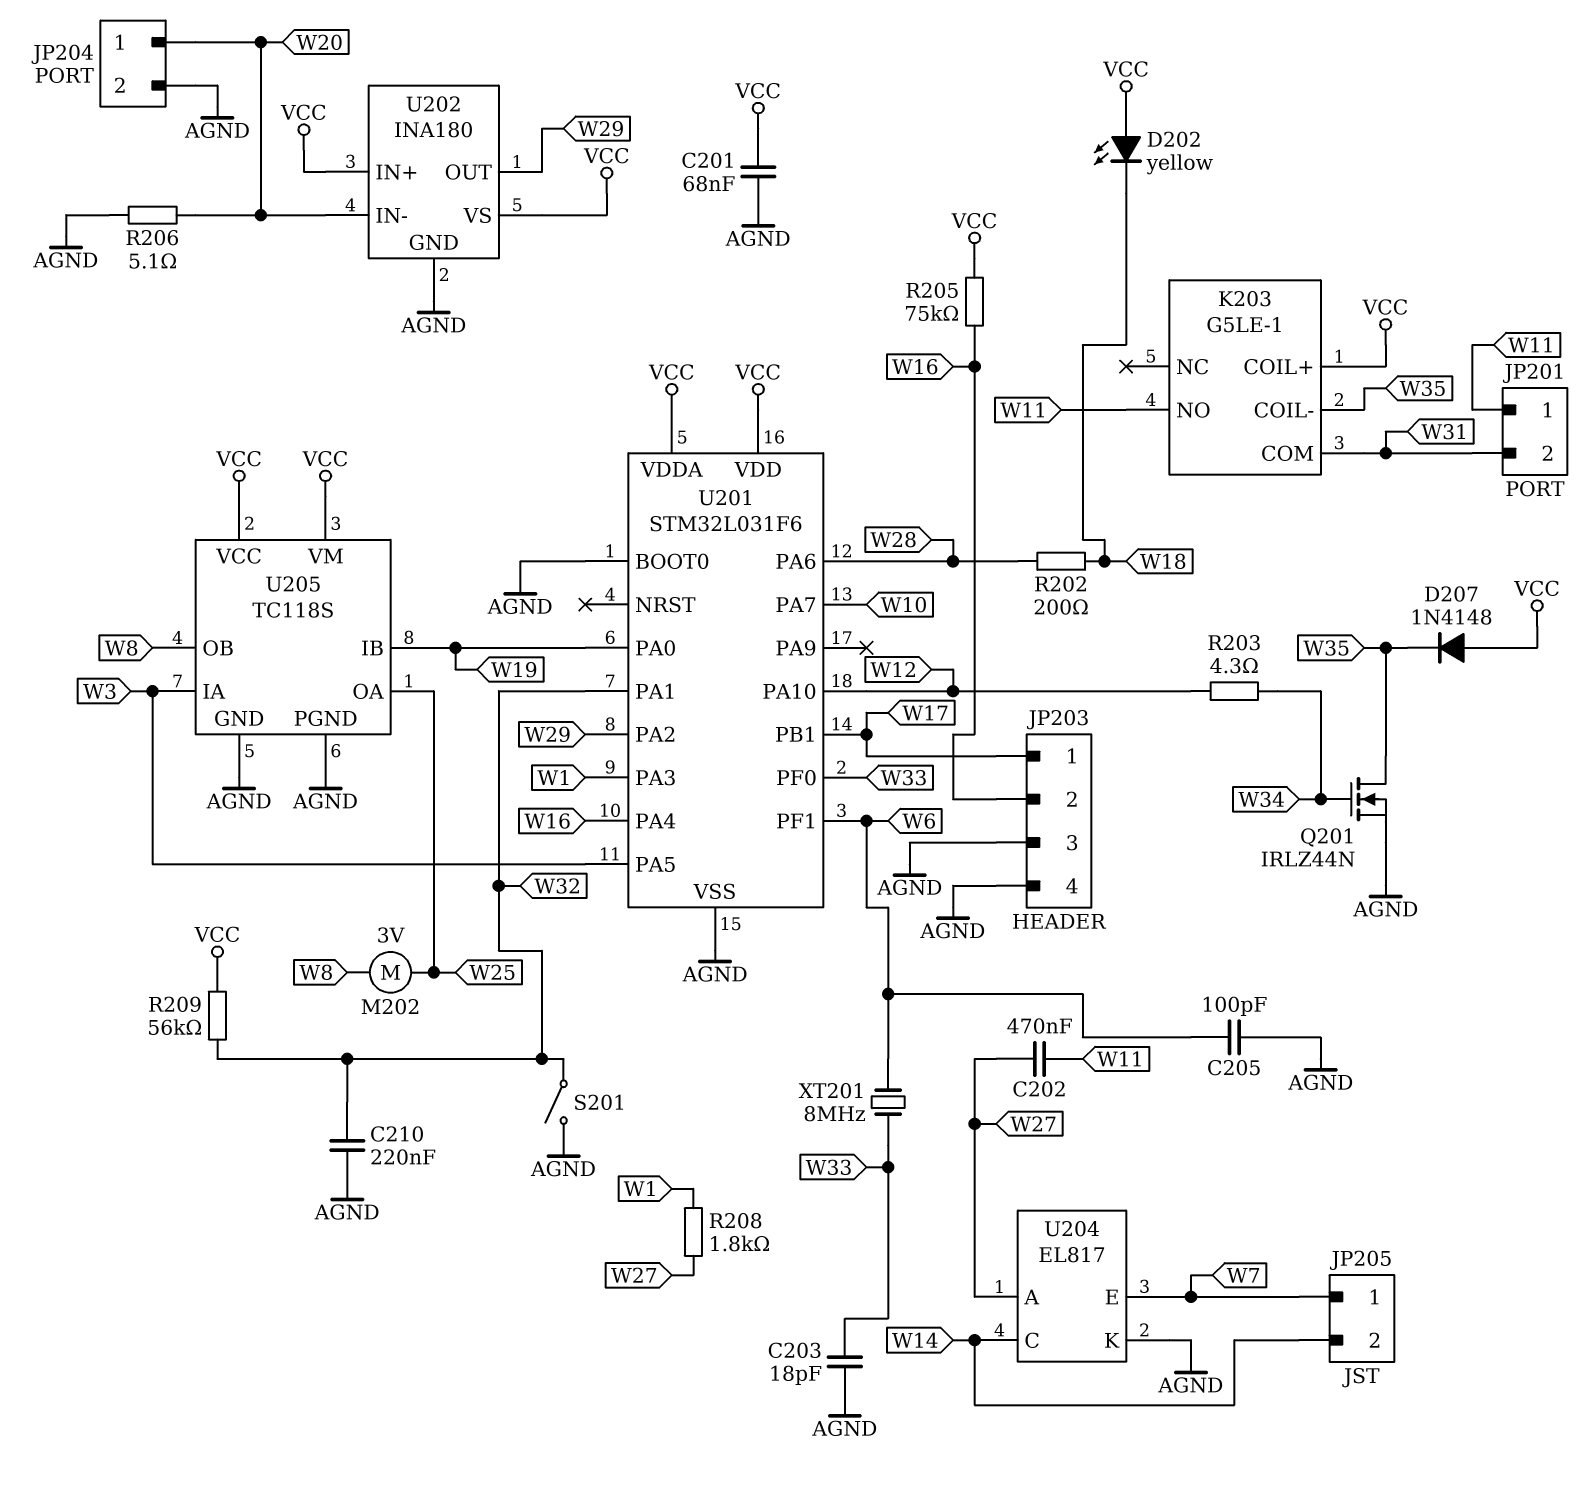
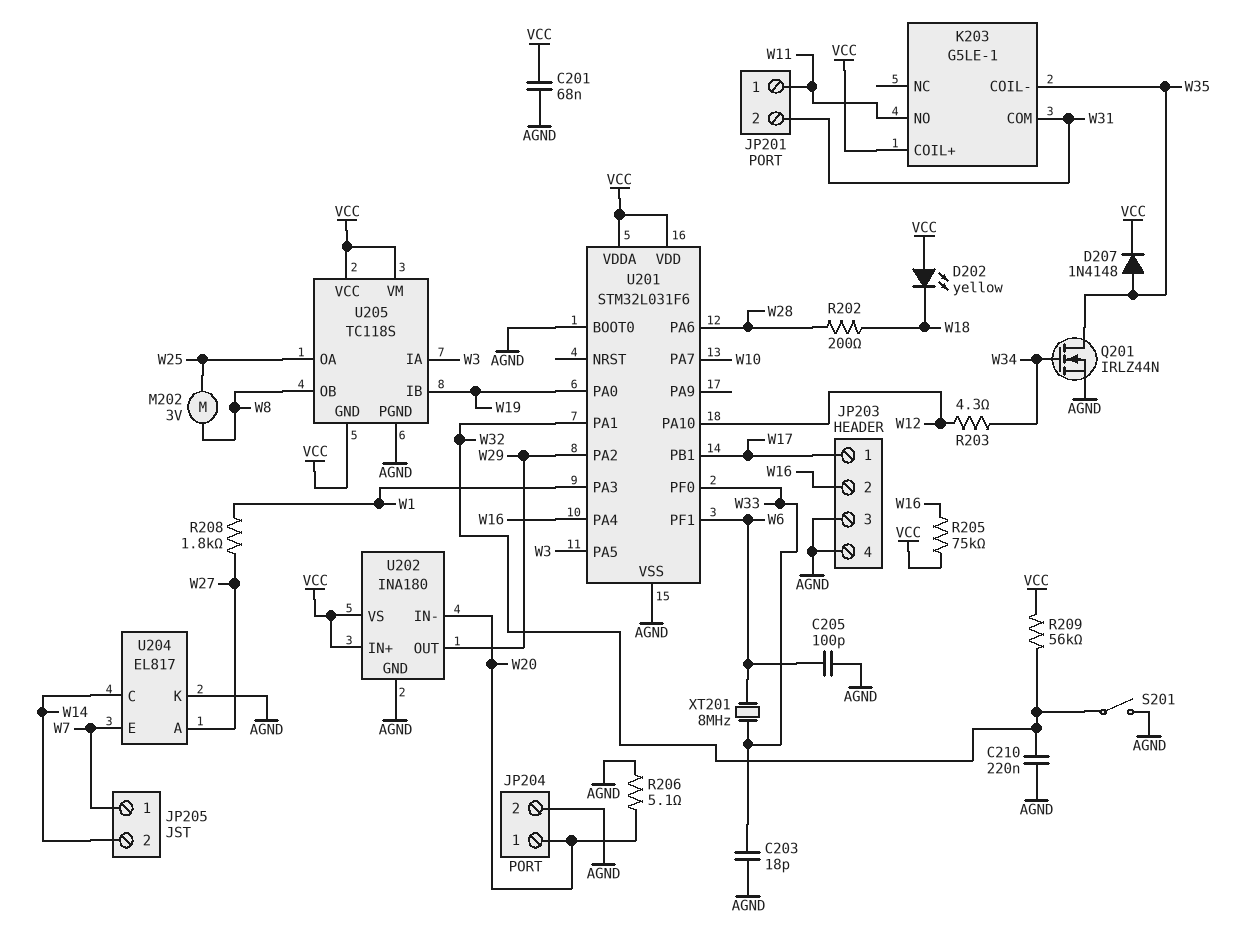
C202: 470nF (W11, W27) -> none
D207: diode 1N4148 (A VCC, K W35) -> diode 1N4148 (A W35, K VCC)
U205 pin GND: AGND -> VCC

